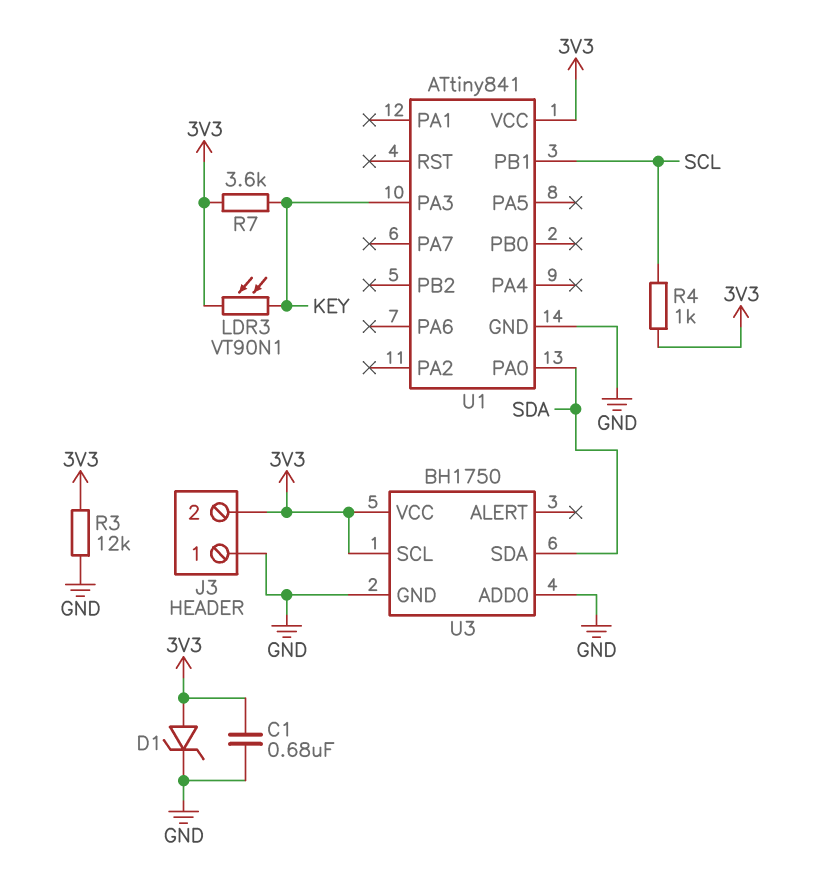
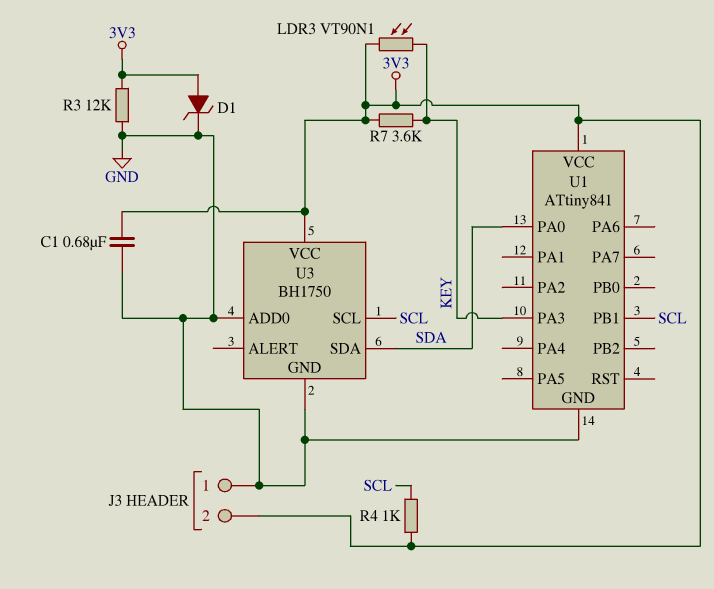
U3 pin SCL: 3V3 -> SCL

